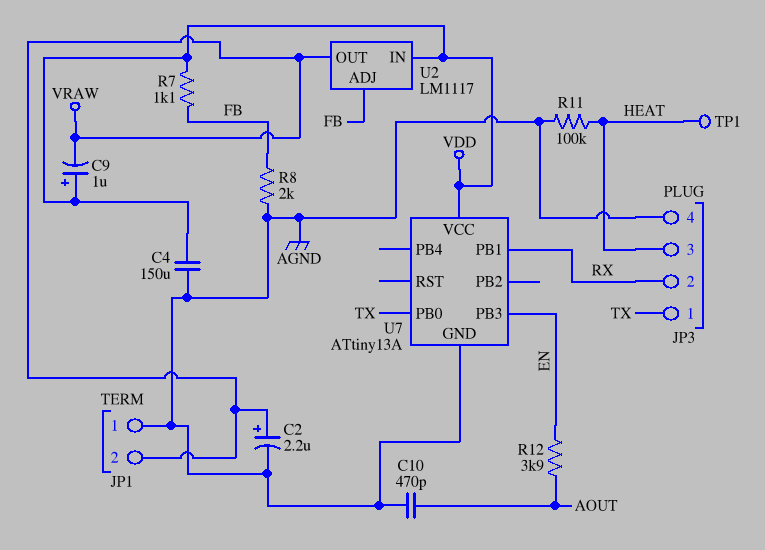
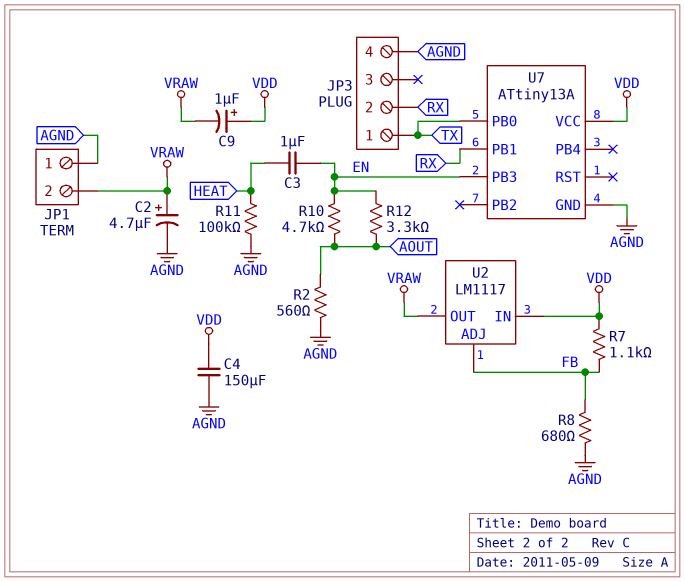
C2: 2.2uF (plus VRAW, minus AGND) -> 4.7uF (plus VRAW, minus AGND)
C3: none -> 1uF (EN, HEAT)
C10: 470pF (AGND, AOUT) -> none
JP3 pin 3: HEAT -> none
R2: none -> 560 (AGND, AOUT)
R8: 2k (AGND, FB) -> 680 (AGND, FB)
R10: none -> 4.7k (AOUT, EN)
R12: 3.9k (AOUT, EN) -> 3.3k (AOUT, EN)
TP1: test point (HEAT) -> none

